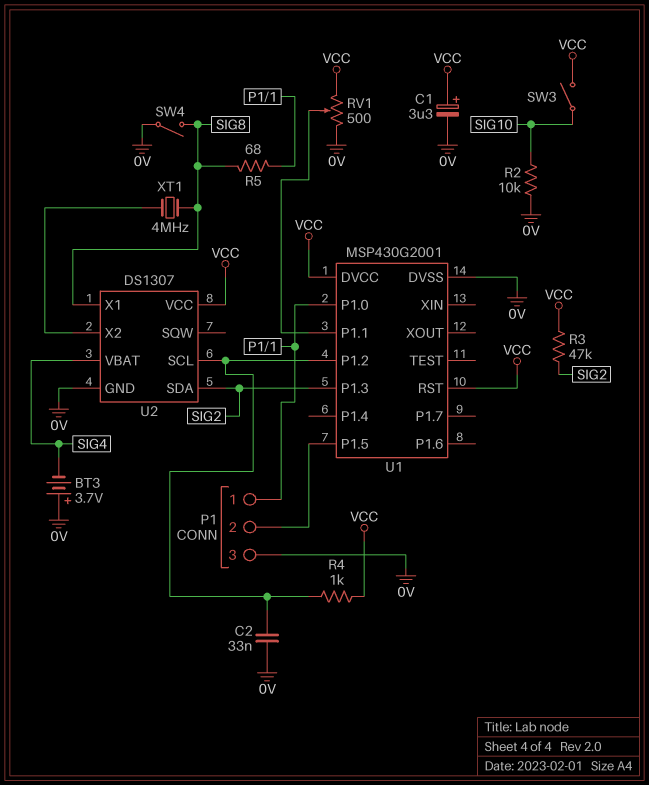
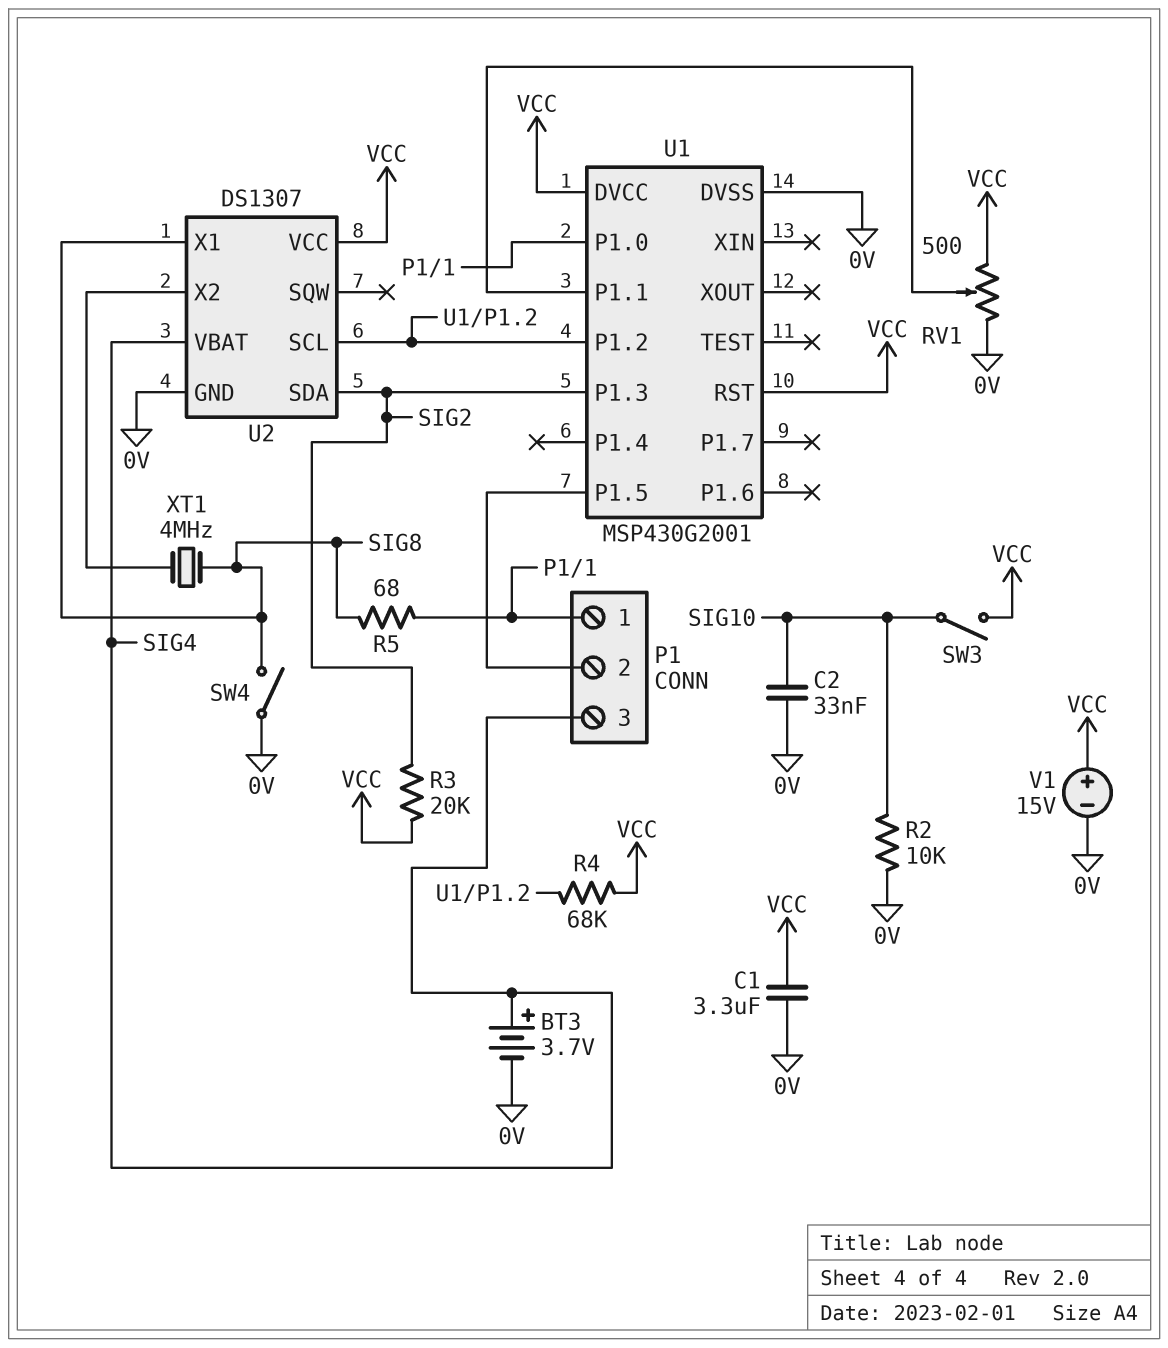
BT3: 3.7V (plus 0V, minus SIG4) -> 3.7V (plus SIG4, minus 0V)
C1: 3.3uF (plus VCC, minus 0V) -> 3.3uF (0V, VCC)
C2: 33nF (0V, U1/P1.2) -> 33nF (0V, SIG10)
P1 pin 3: 0V -> SIG4
R3: 47k (SIG2, VCC) -> 20k (SIG2, VCC)
R4: 1k (U1/P1.2, VCC) -> 68k (U1/P1.2, VCC)
V1: none -> 15V (plus VCC, minus 0V)

